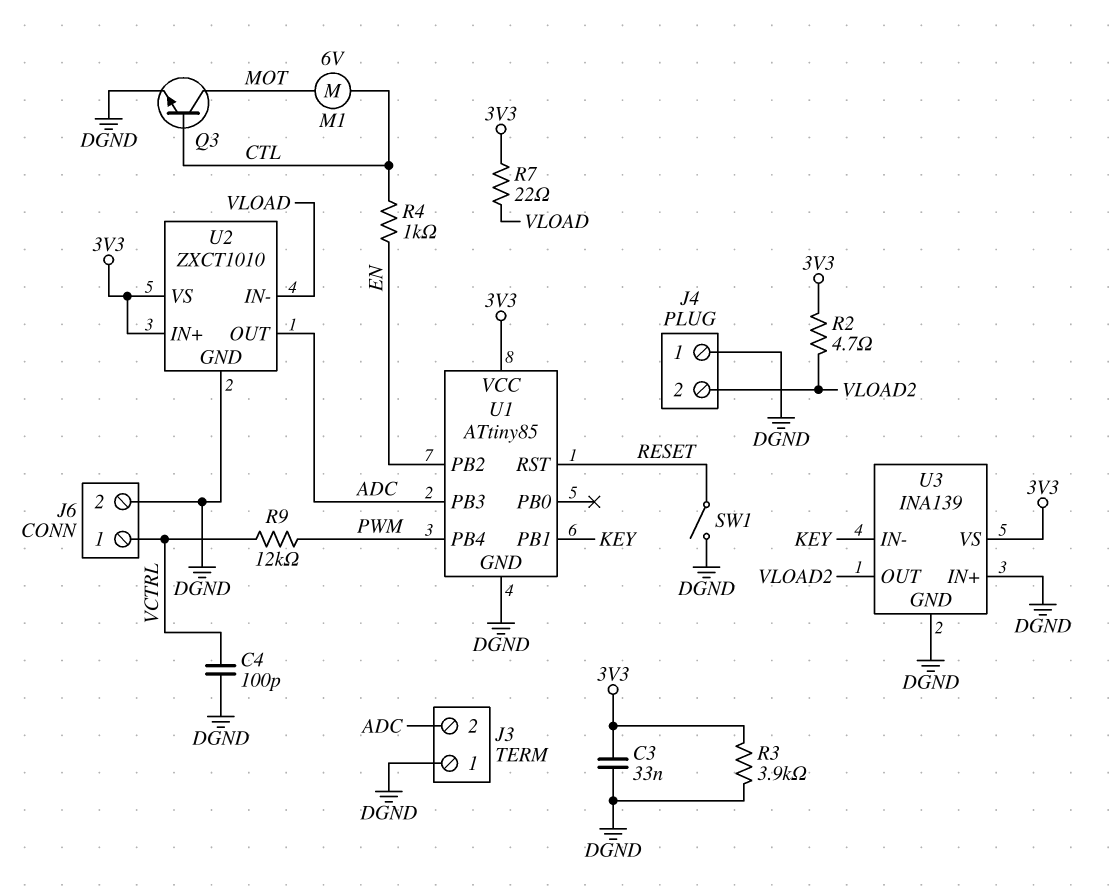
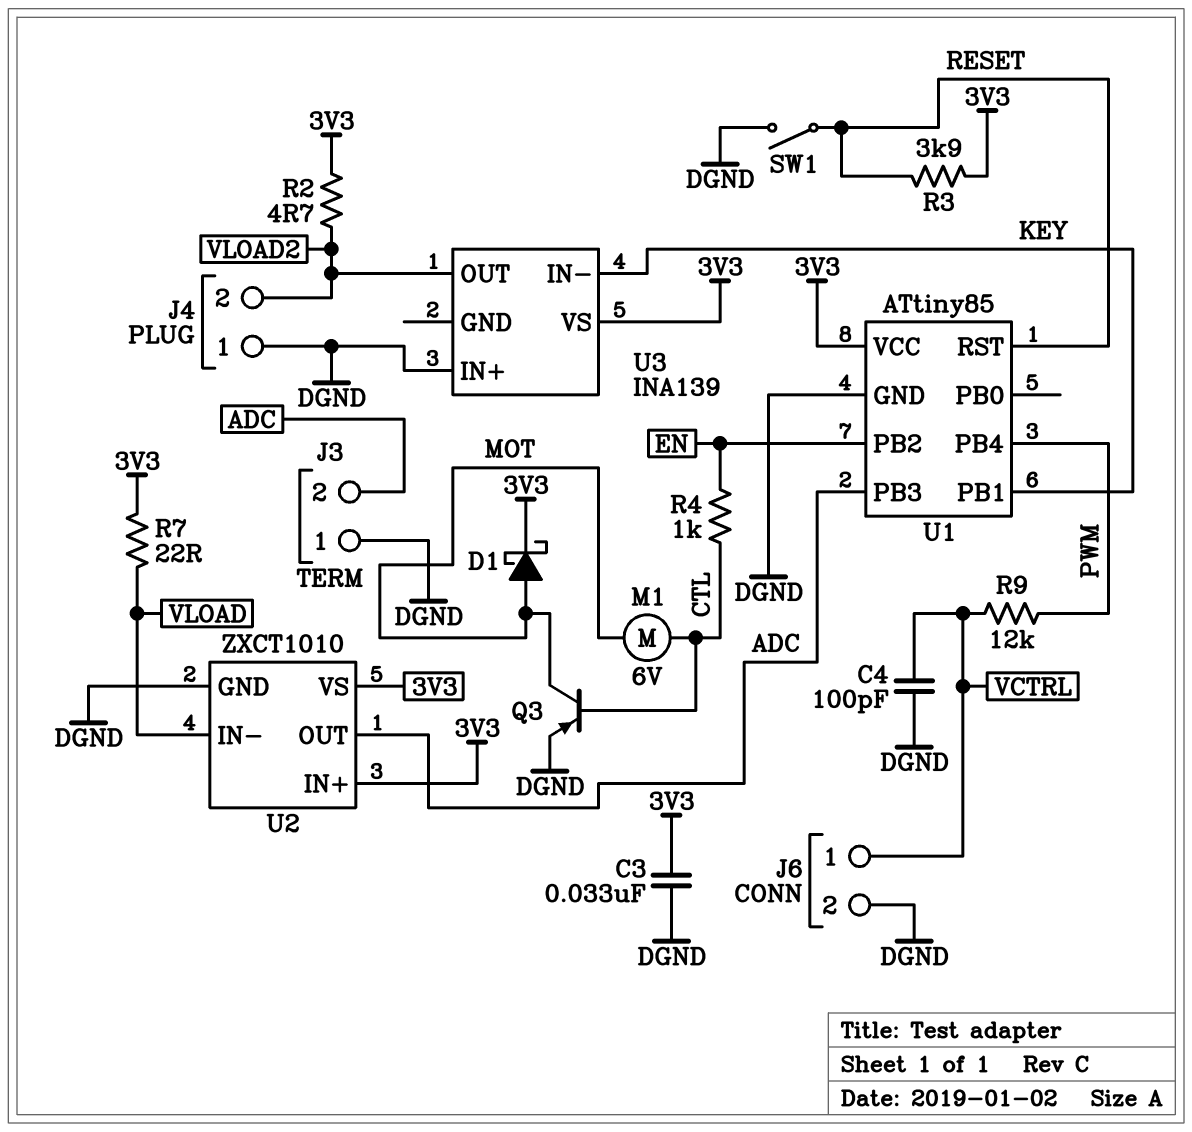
D1: none -> schottky (A MOT, K 3V3)
Q3: NPN (B CTL, C MOT, E DGND) -> PNP (B CTL, C MOT, E DGND)
R3: 3.9k (3V3, DGND) -> 3.9k (3V3, RESET)
U3 pin GND: DGND -> none

